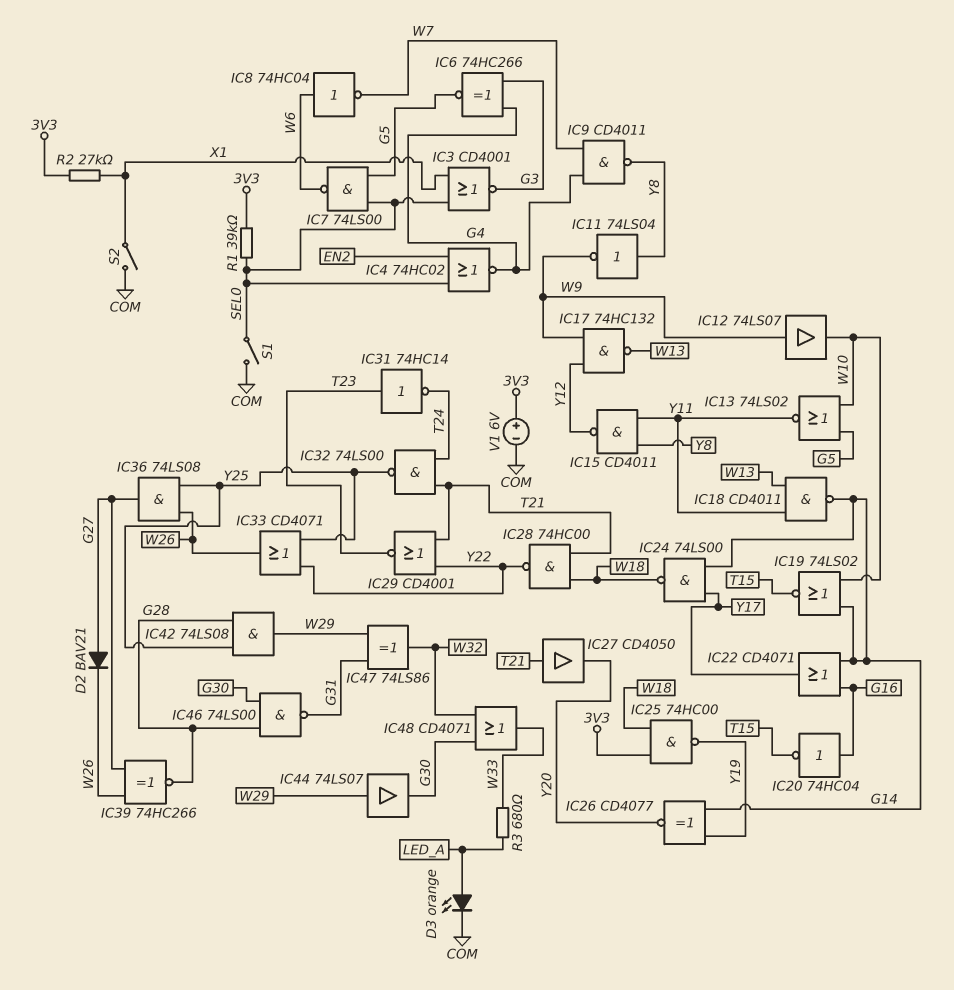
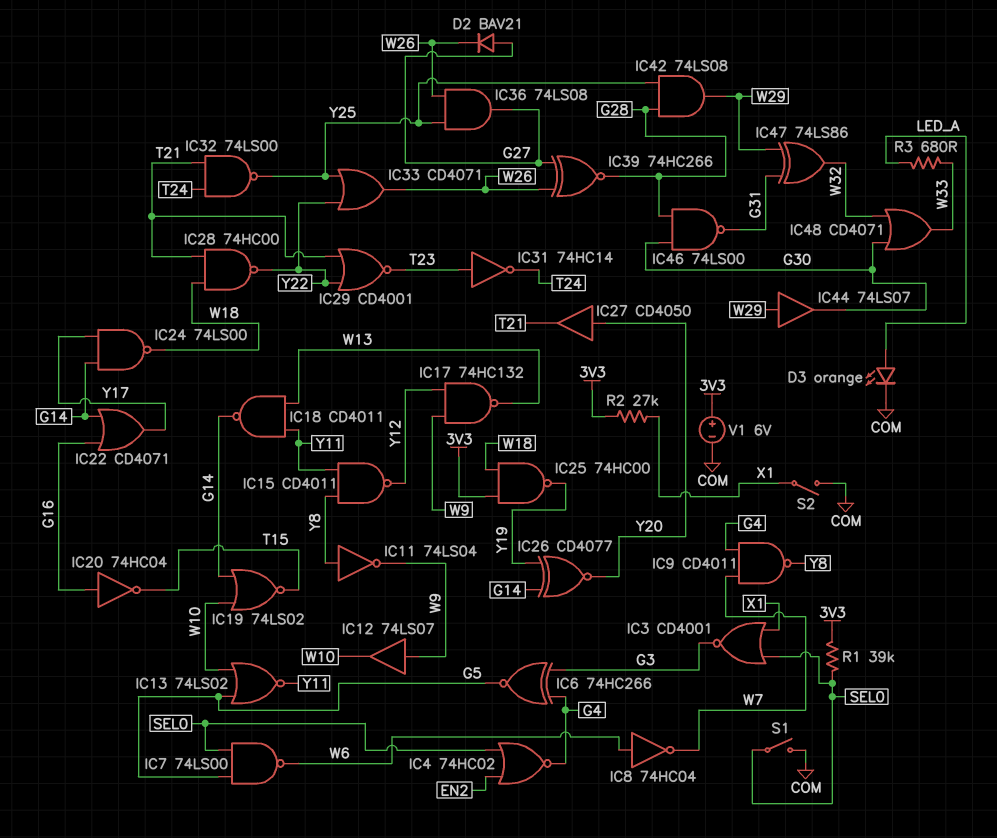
IC27: buffer CD4050 (in T21, out Y20) -> buffer CD4050 (in Y20, out T21)

